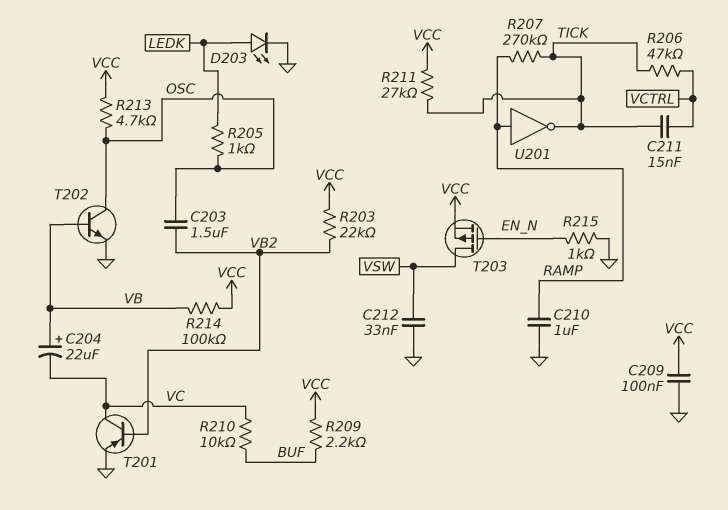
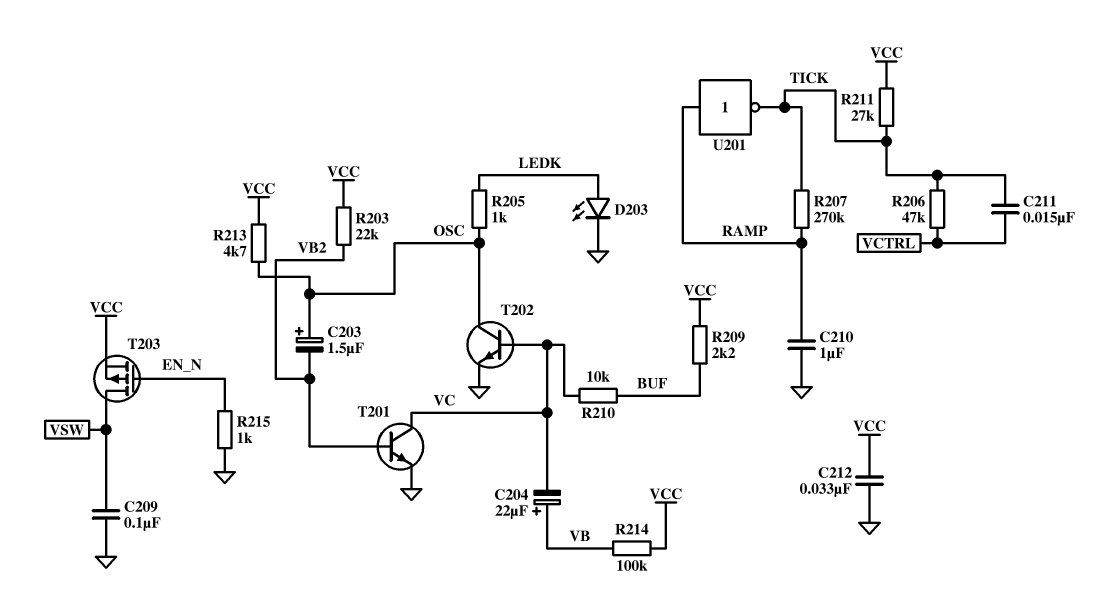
C203: 1.5uF (OSC, VB2) -> 1.5uF (plus OSC, minus VB2)
C209: 100nF (GND, VCC) -> 100nF (GND, VSW)
C212: 33nF (GND, VSW) -> 33nF (GND, VCC)
T201: PNP (B VB2, C VC, E GND) -> NPN (B VB2, C VC, E GND)
T202: NPN (B VB, C OSC, E GND) -> NPN (B VC, C OSC, E GND)

